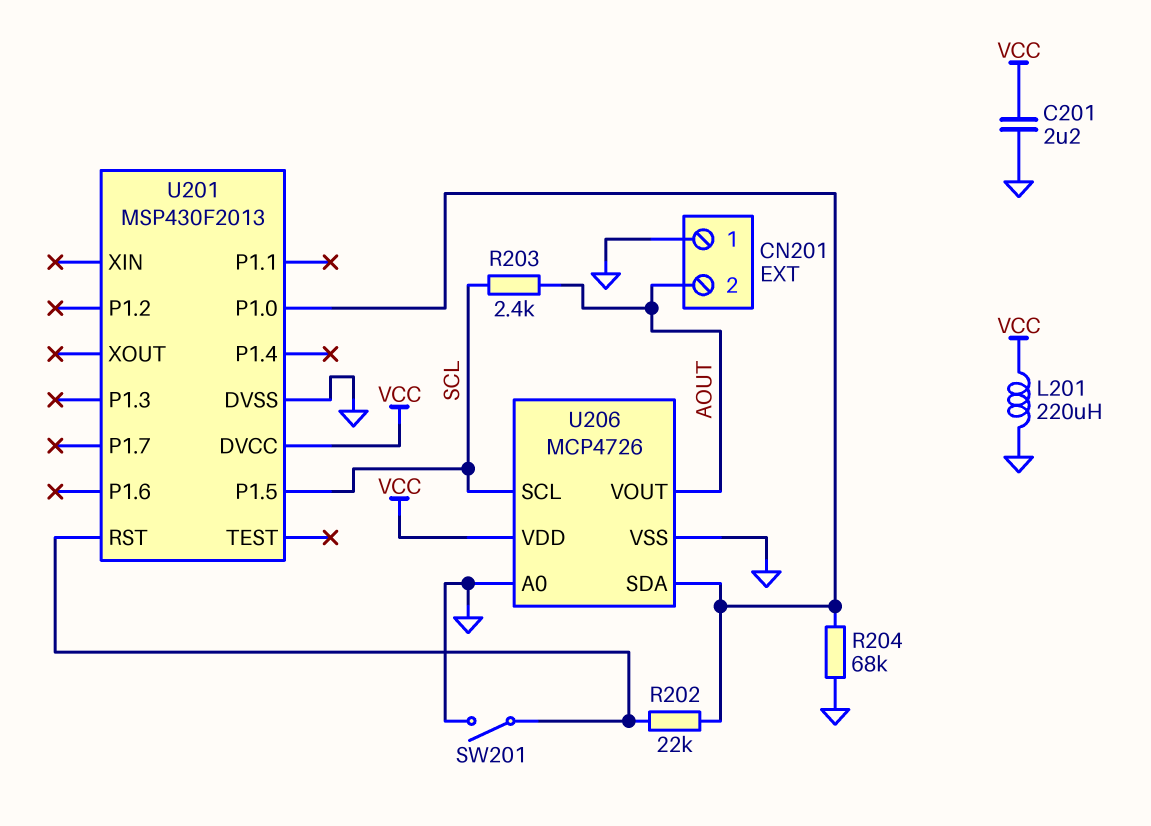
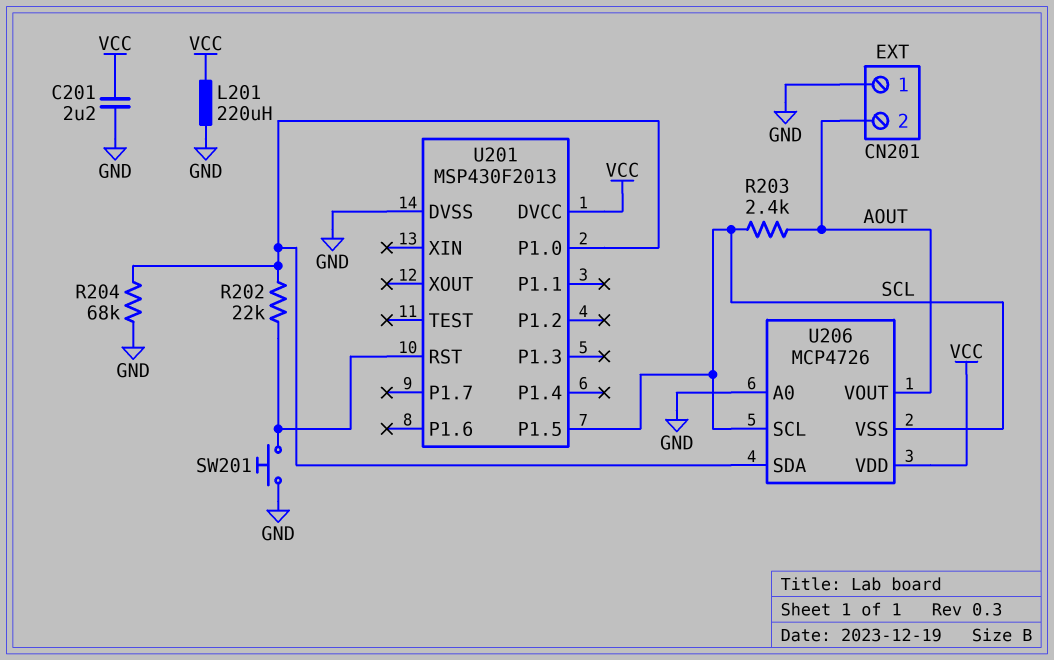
SW201: switch (GND, U201/RST) -> button (GND, U201/RST)
U206 pin VSS: GND -> SCL

